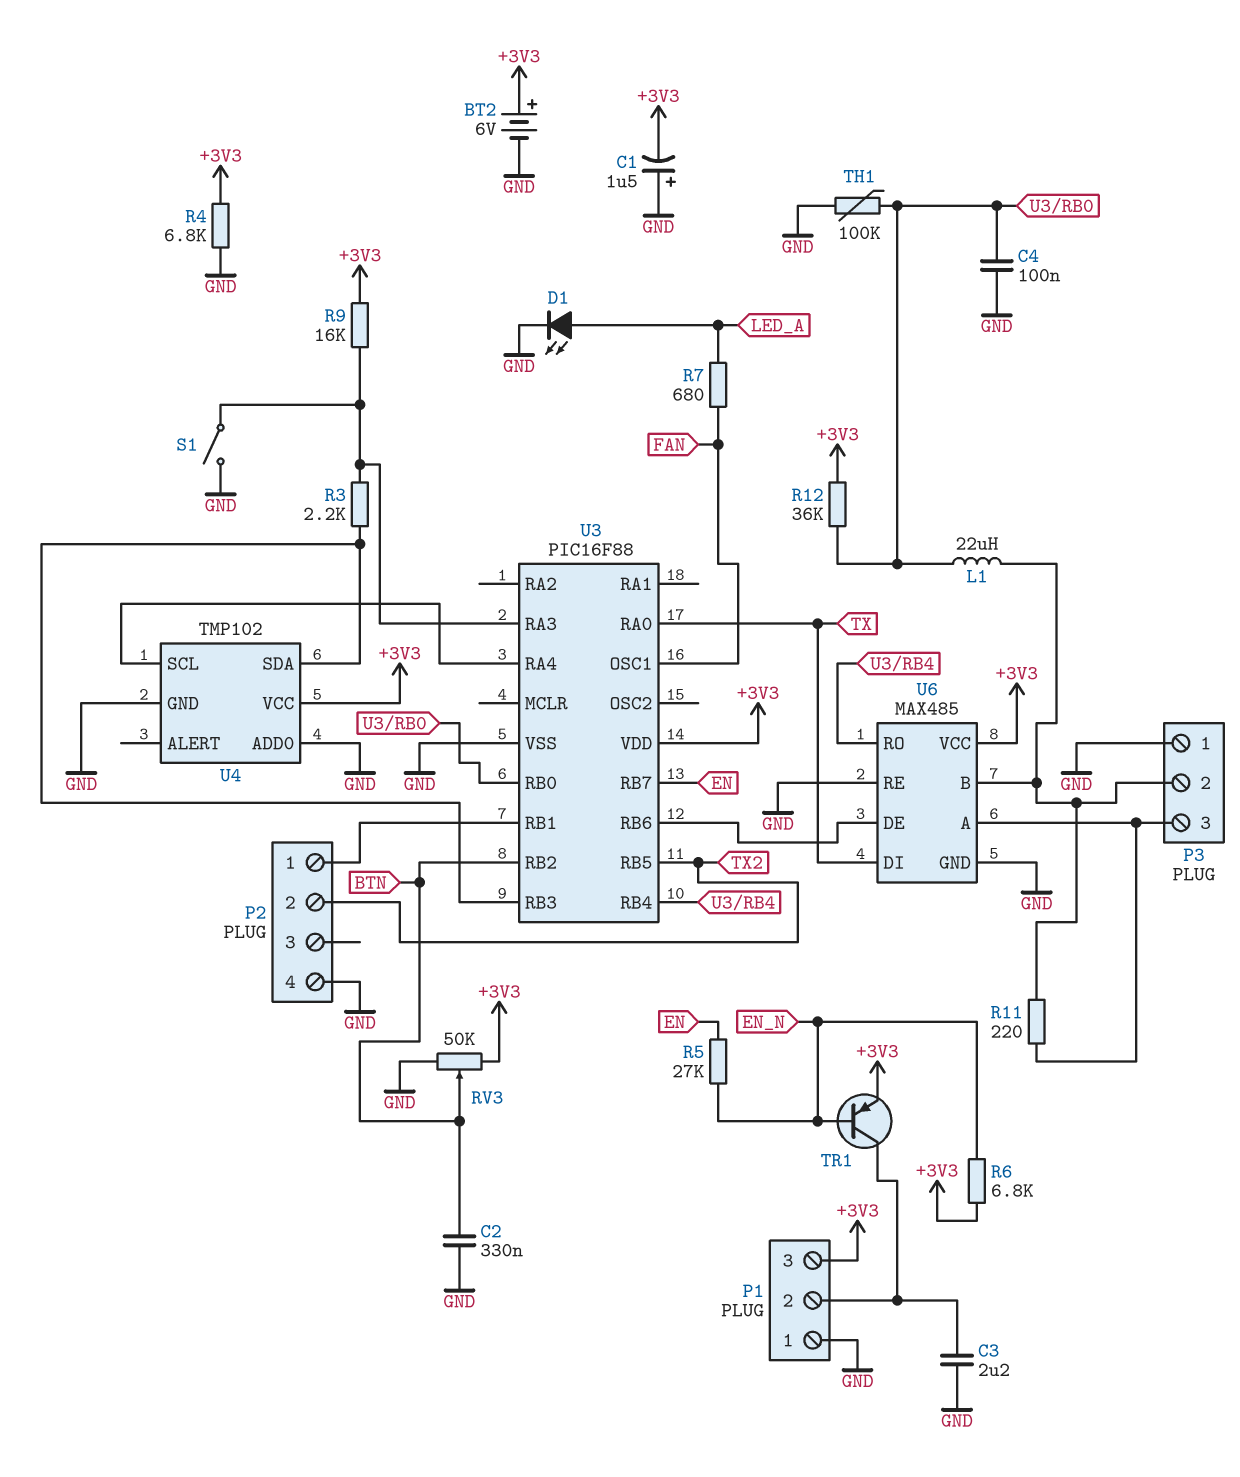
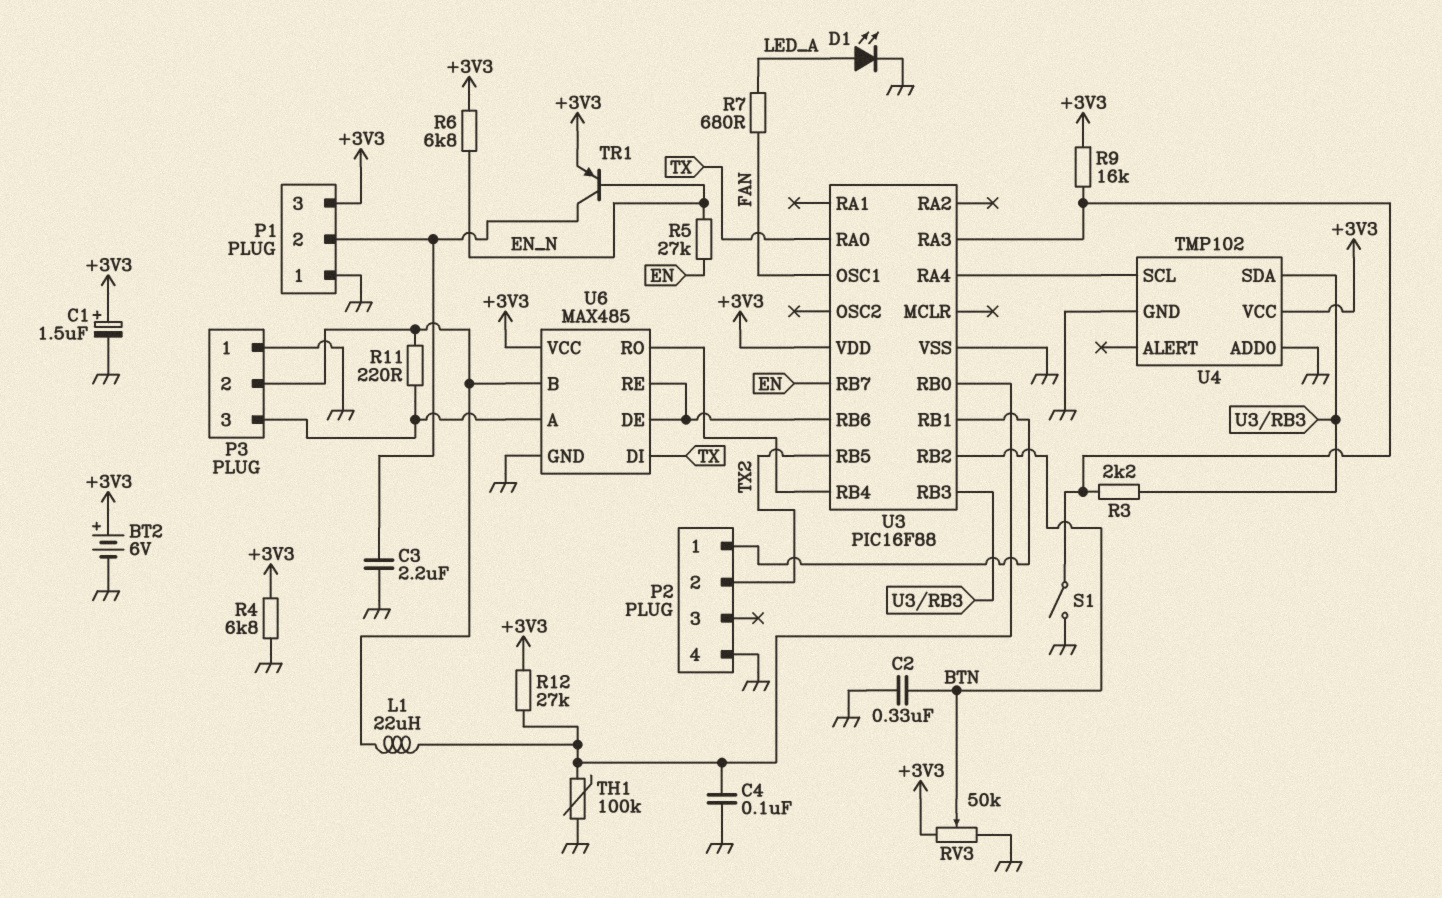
C1: 1.5uF (plus GND, minus +3V3) -> 1.5uF (plus +3V3, minus GND)
R12: 36k (+3V3, U3/RB0) -> 27k (+3V3, U3/RB0)
U6 pin RE: GND -> U3/RB6

